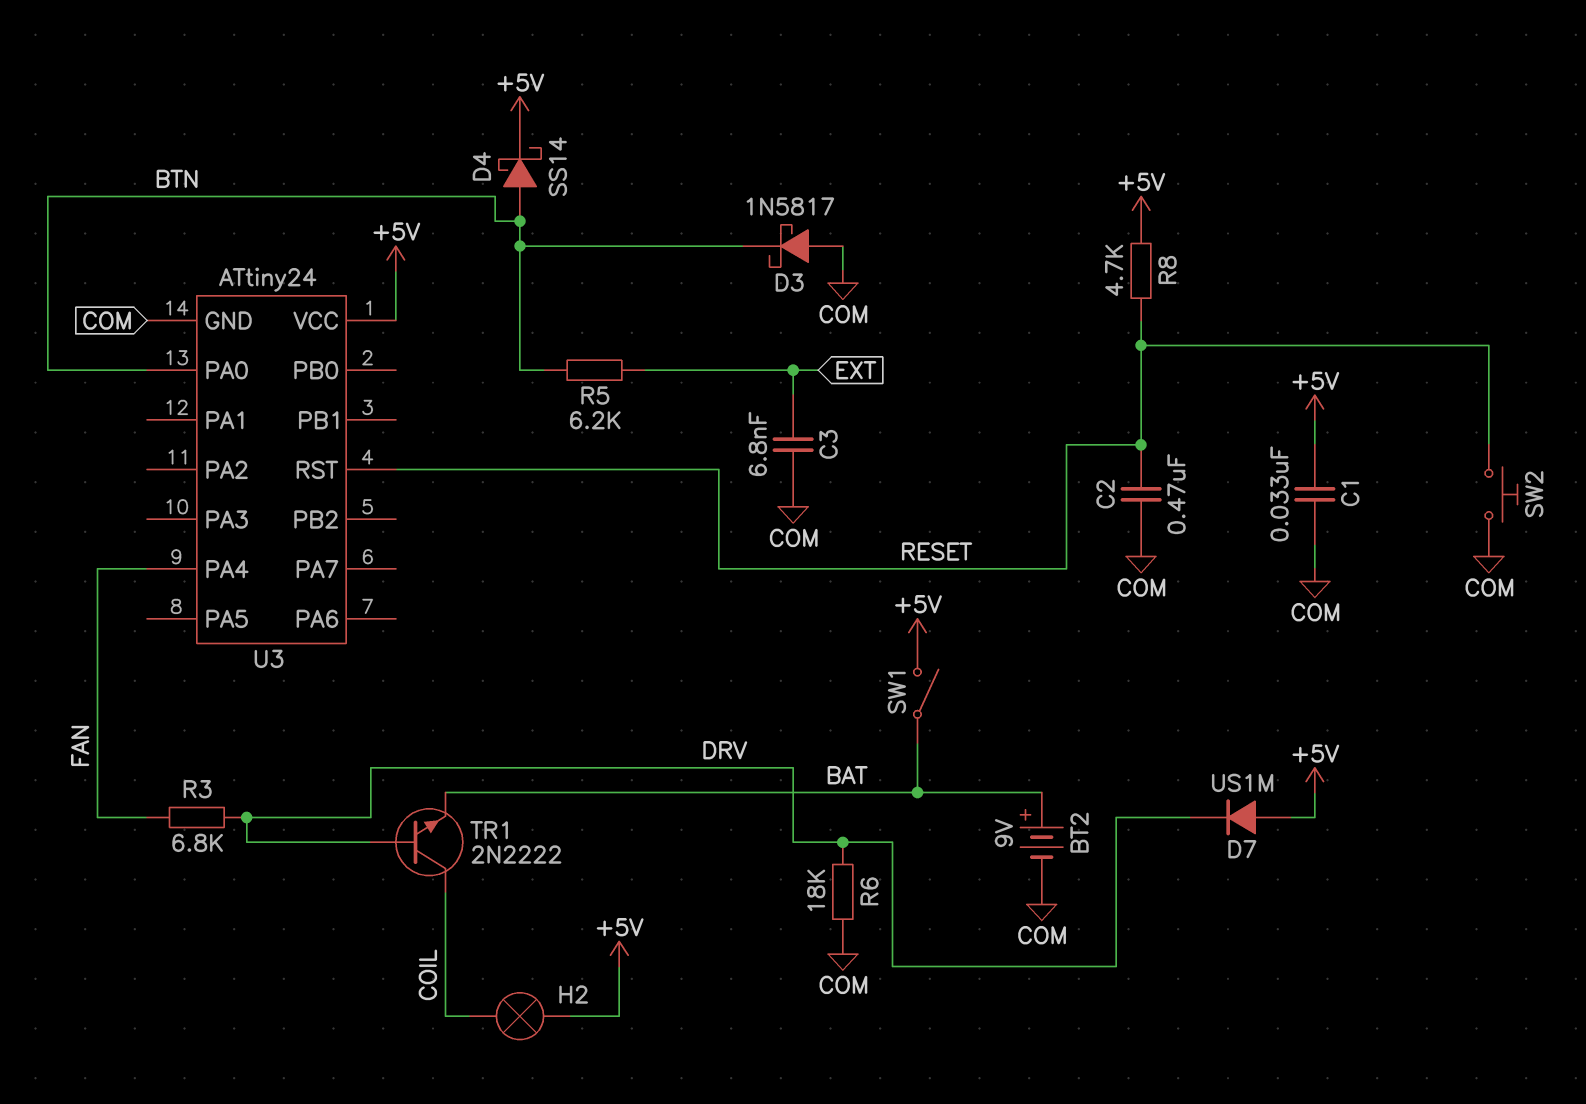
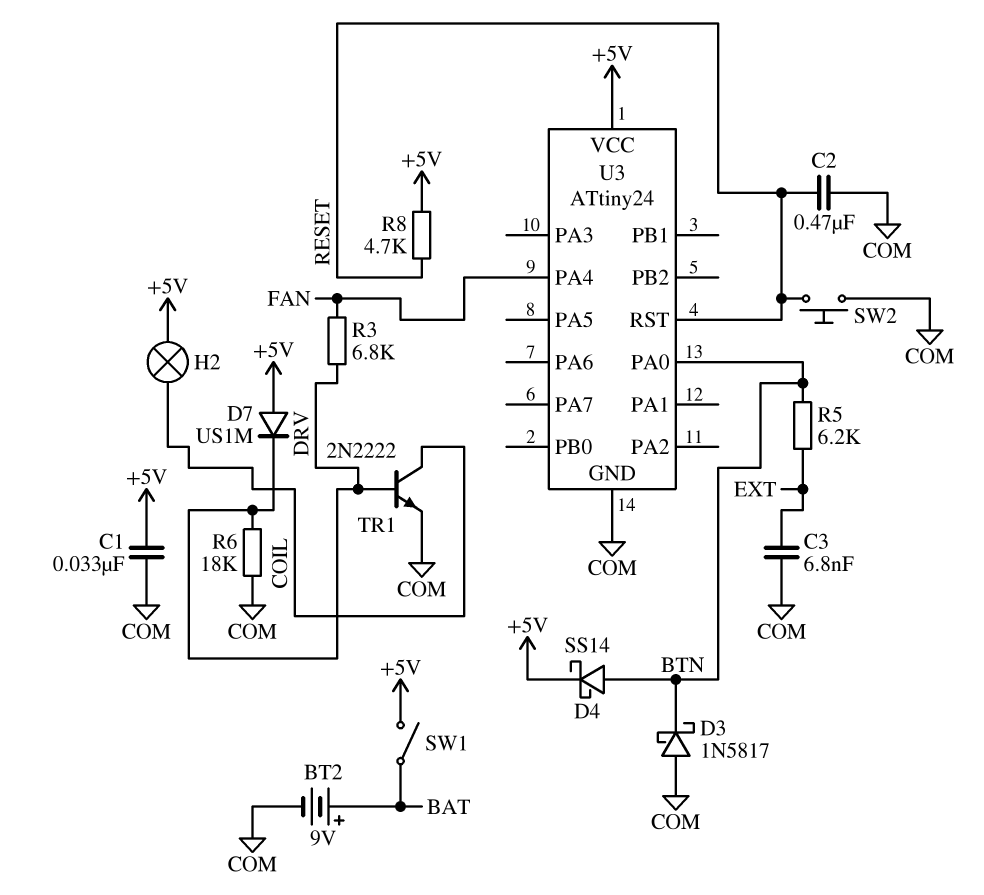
TR1: NPN 2N2222 (B DRV, C COIL, E BAT) -> NPN 2N2222 (B DRV, C COIL, E COM)

